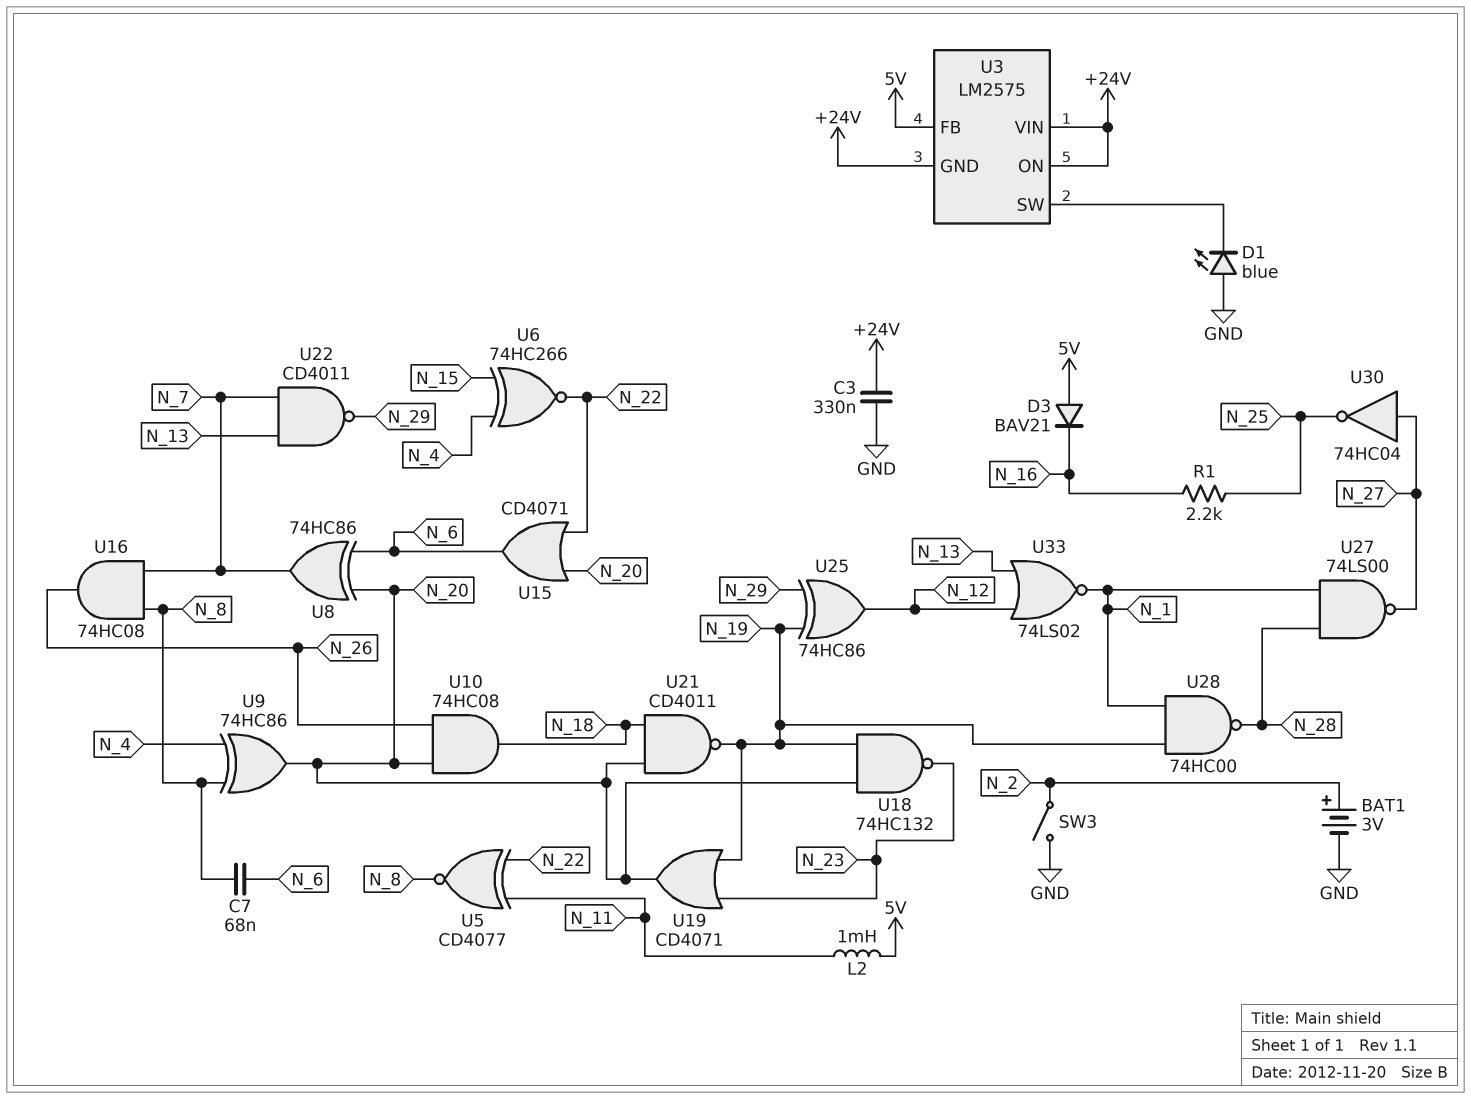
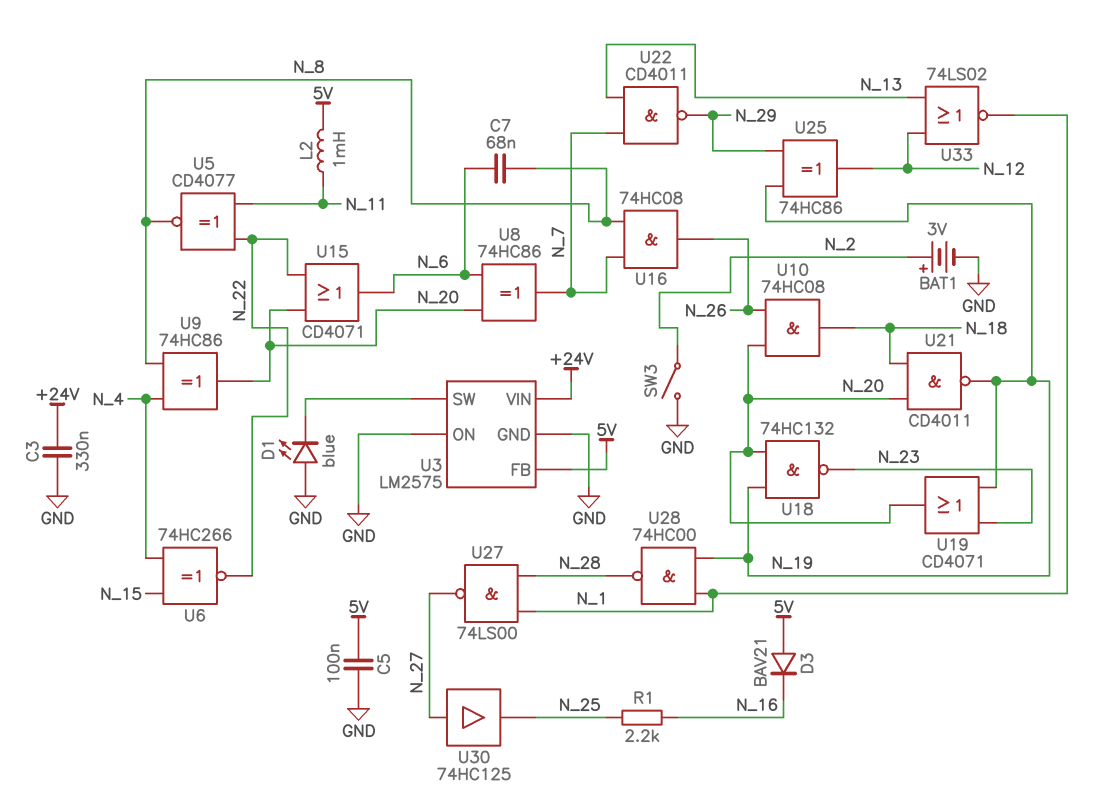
C5: none -> 100nF (5V, GND)
U3 pin GND: +24V -> GND
U3 pin ON: +24V -> GND
U30: NOT 74HC04 (in N_27, out N_25) -> buffer 74HC125 (in N_27, out N_25)

